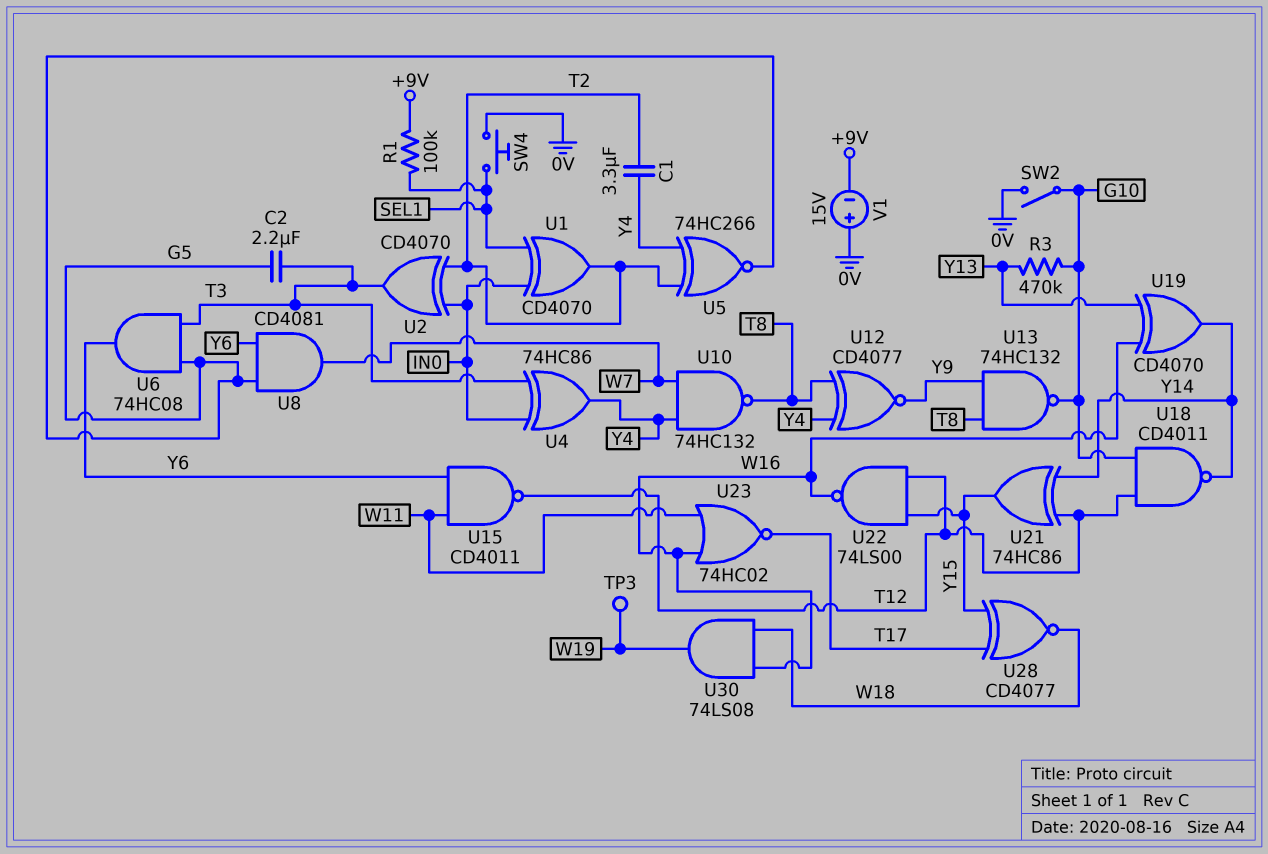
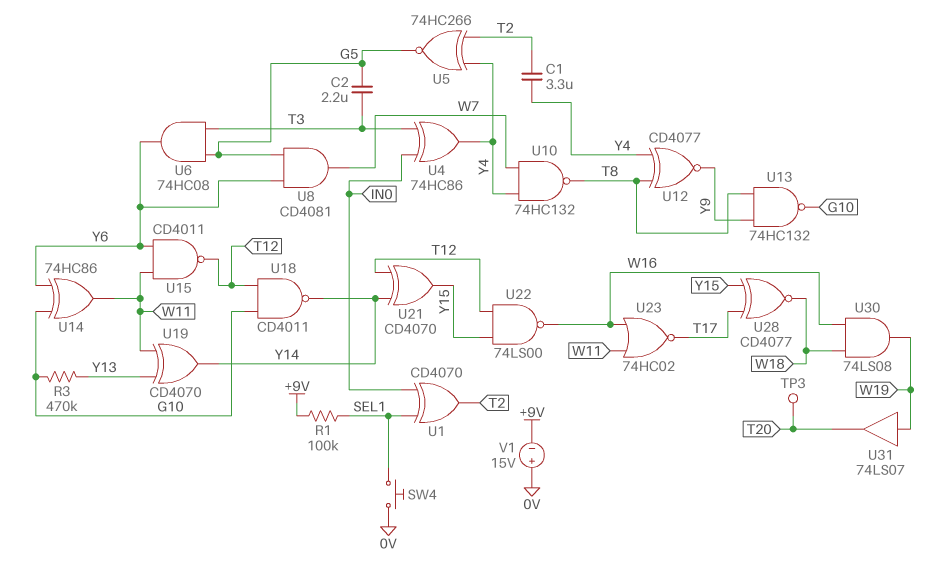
SW2: switch (0V, G10) -> none
TP3: test point (W19) -> test point (T20)
U2: XOR CD4070 (in IN0, in T2, out T3) -> none
U14: none -> XOR 74HC86 (in G10, in Y6, out W11)
U19: XOR CD4070 (in W16, in Y13, out Y14) -> XOR CD4070 (in W11, in Y13, out Y14)
U21: XOR 74HC86 (in T12, in Y14, out Y15) -> XOR CD4070 (in T12, in Y14, out Y15)
U31: none -> buffer 74LS07 (in W19, out T20)

